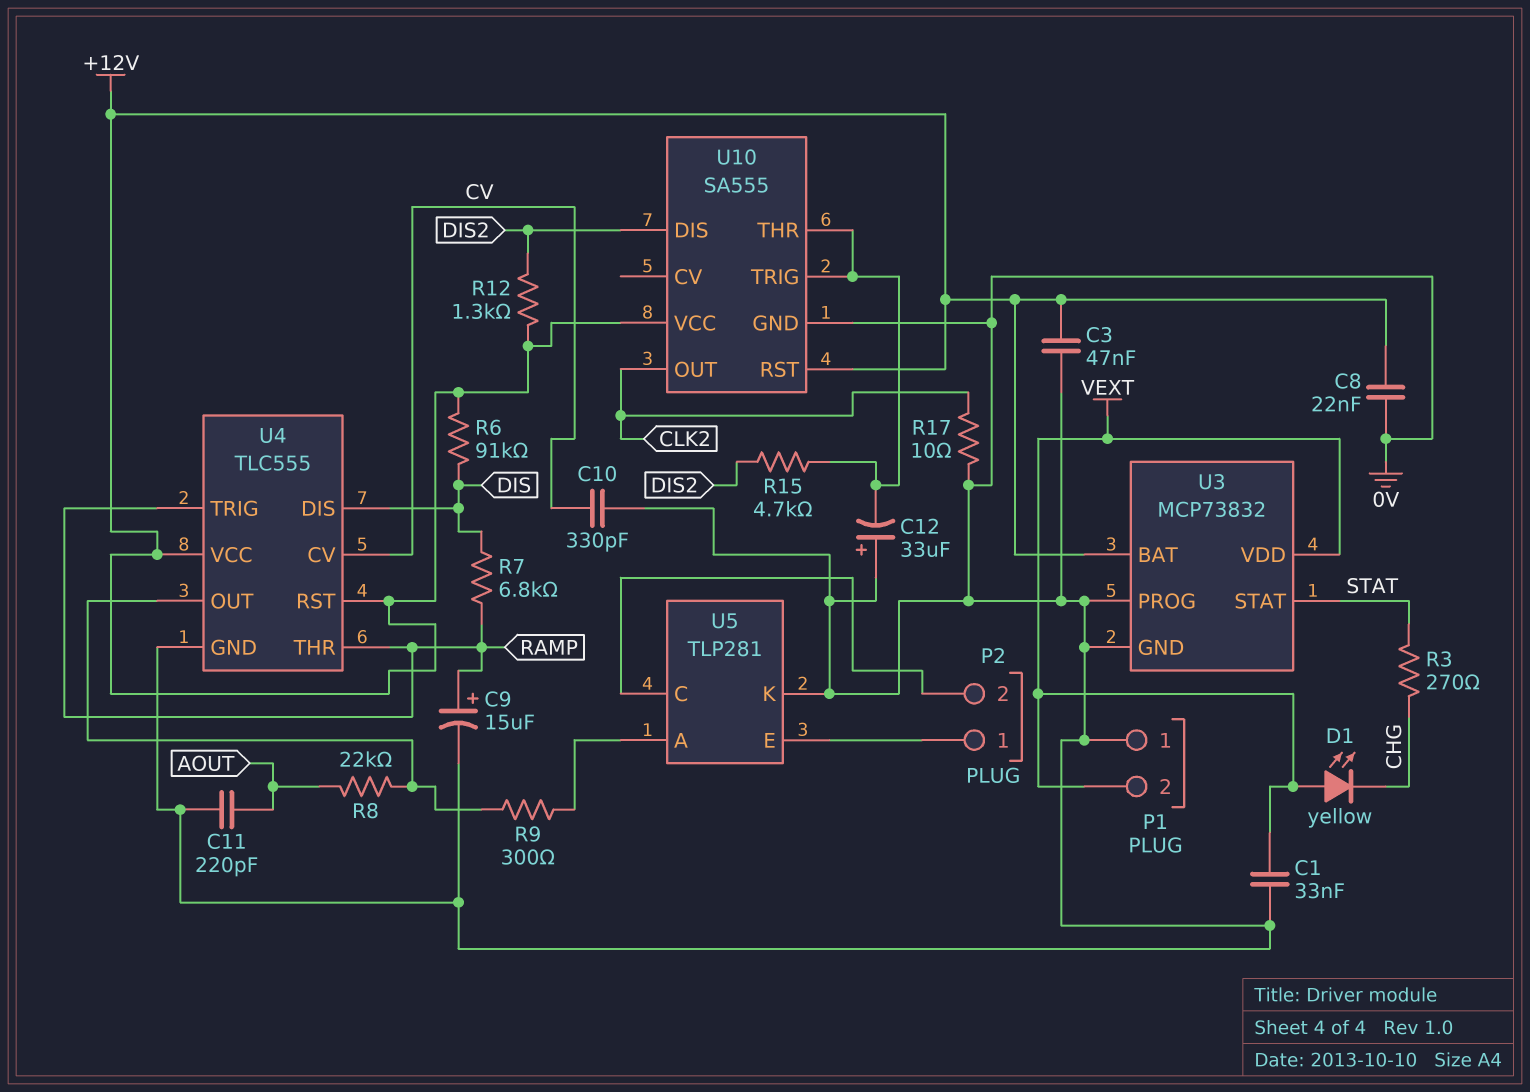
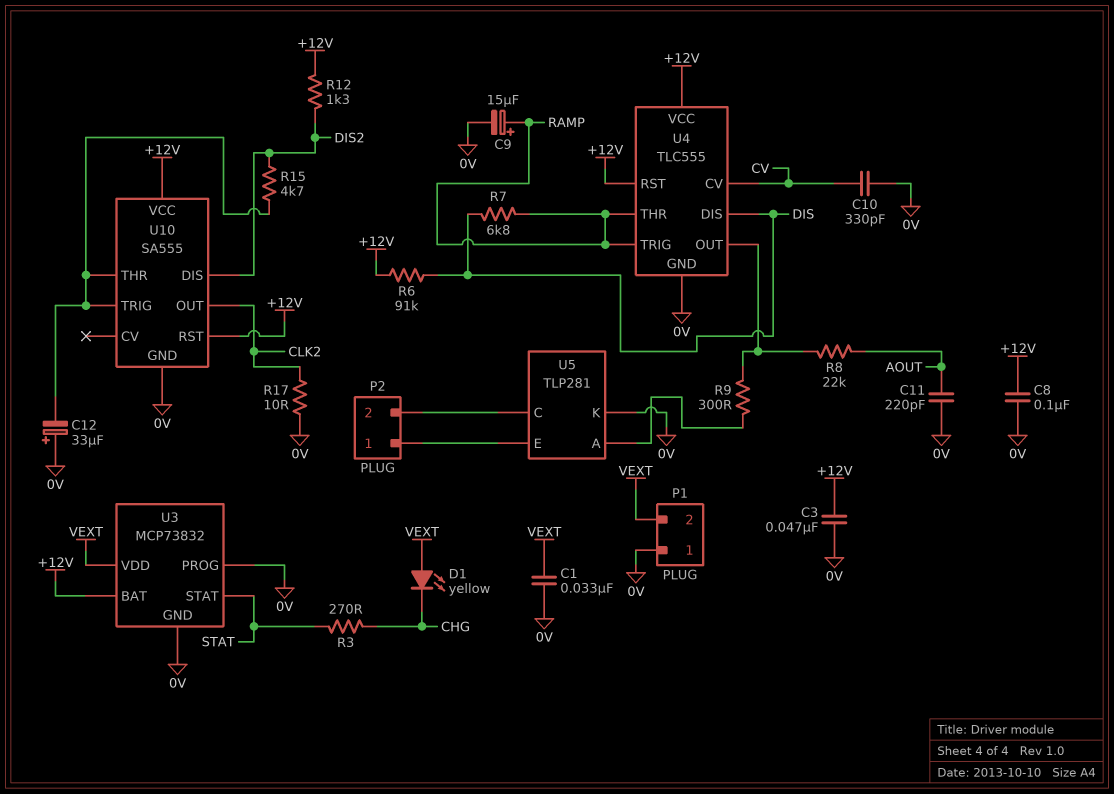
C8: 22nF (+12V, 0V) -> 100nF (+12V, 0V)

